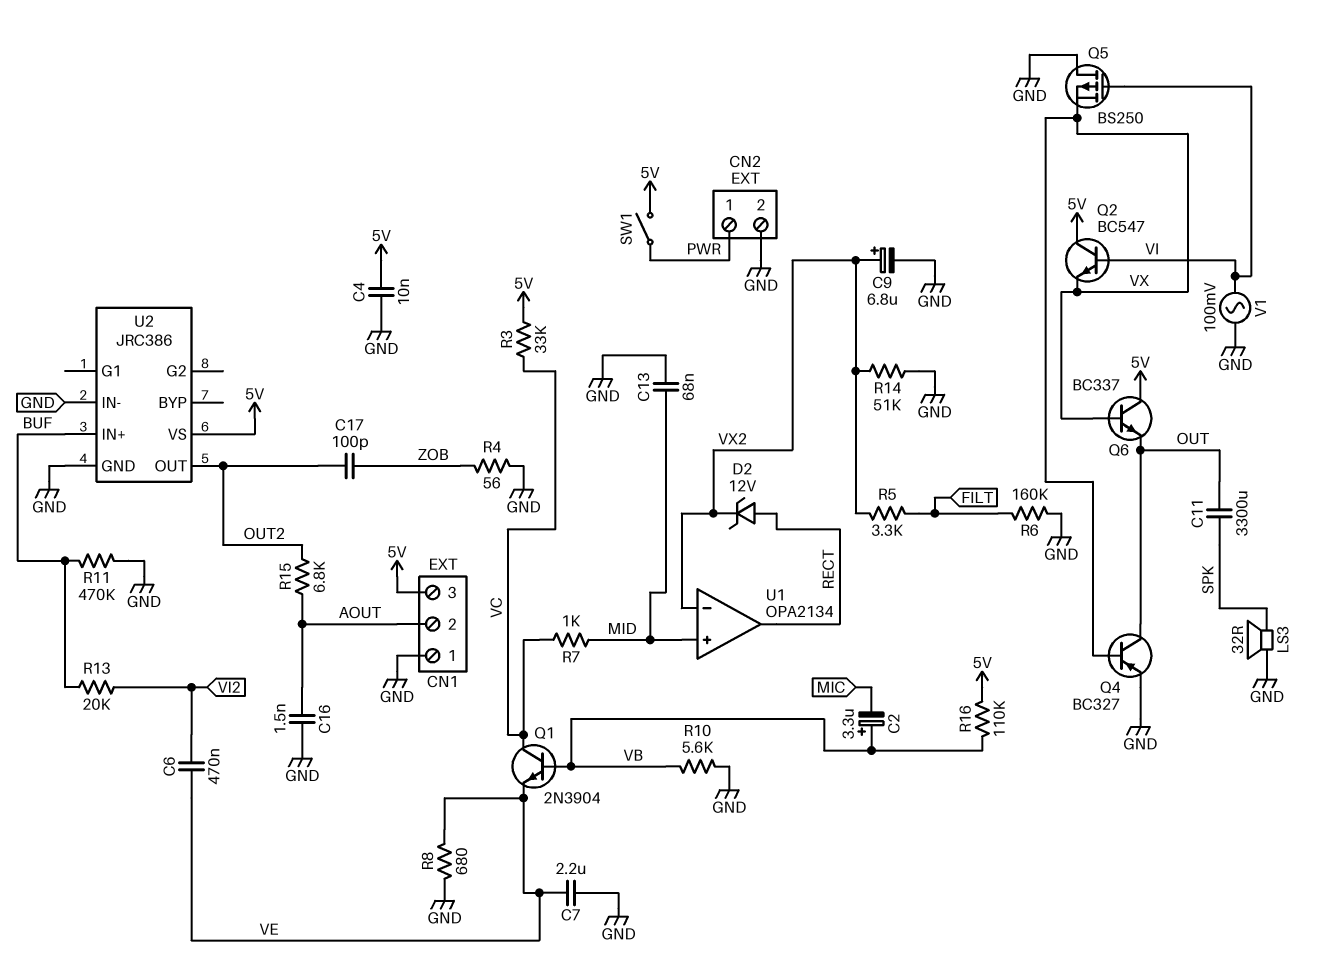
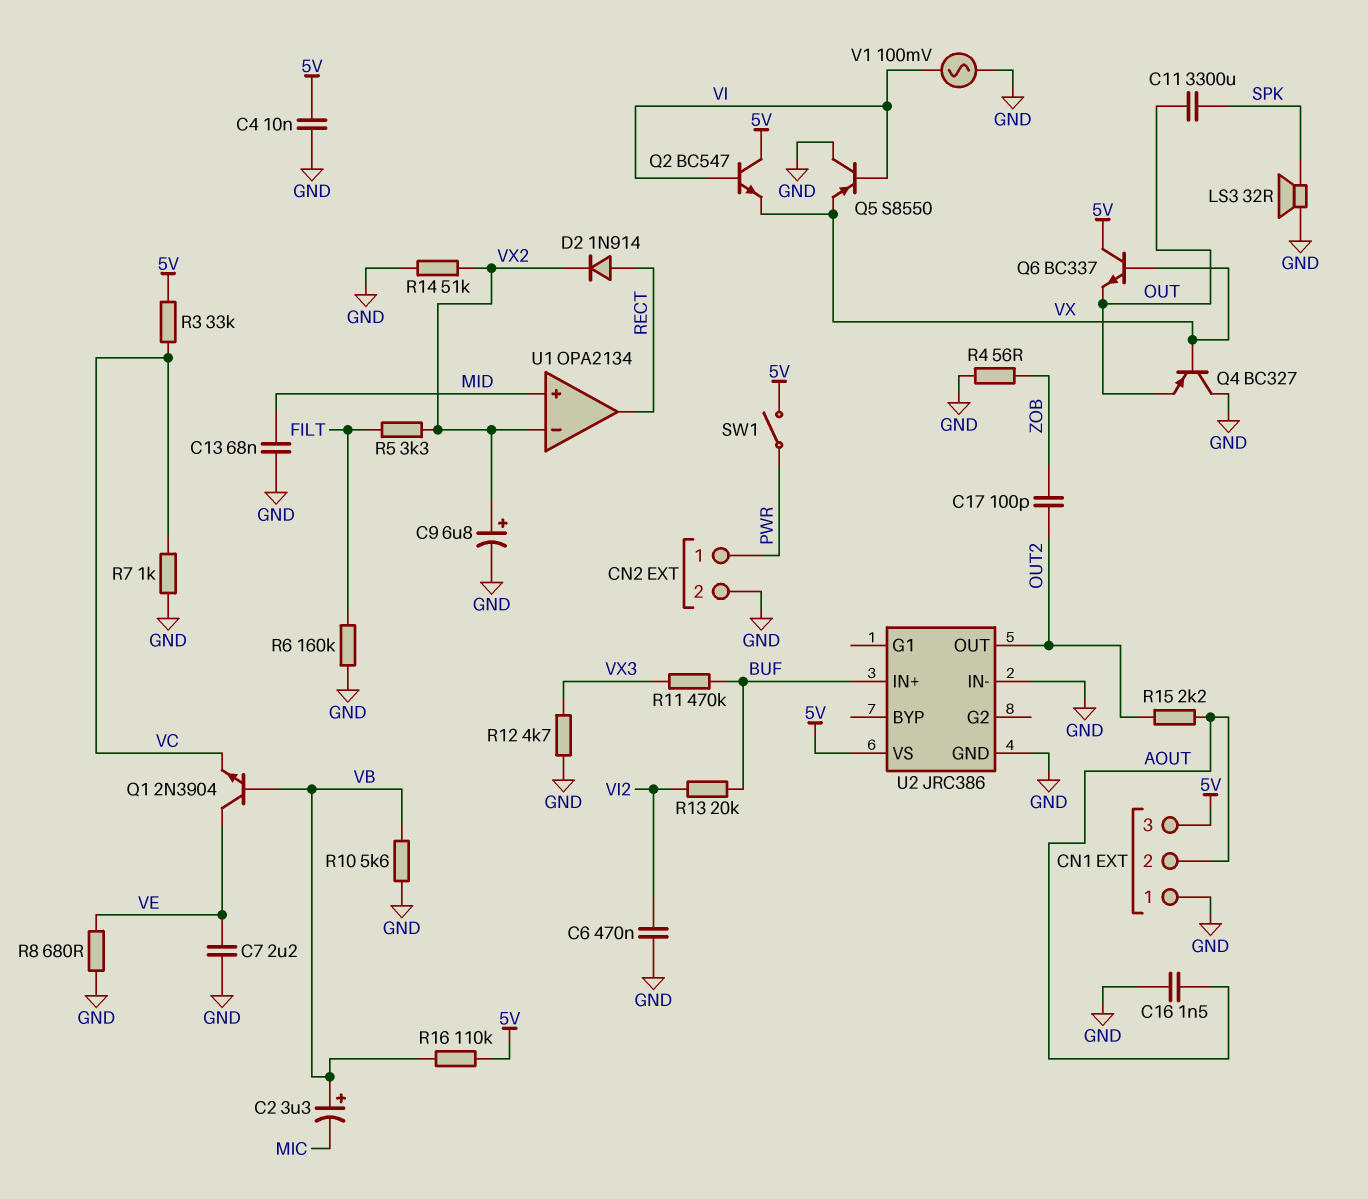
C6: 470nF (VE, VI2) -> 470nF (GND, VI2)
D2: zener 12V (A RECT, K VX2) -> diode 1N914 (A RECT, K VX2)
Q1: NPN 2N3904 (B VB, C VC, E VE) -> NPN 2N3904 (B VB, C VE, E VC)
Q4: PNP BC327 (B VX, C OUT, E GND) -> PNP BC327 (B VX, C GND, E OUT)
Q5: PMOS BS250 (G VI, D GND, S VX) -> PNP S8550 (B VI, C GND, E VX)
R7: 1k (MID, VC) -> 1k (GND, VC)
R11: 470k (BUF, GND) -> 470k (BUF, VX3)
R12: none -> 4.7k (GND, VX3)
R15: 6.8k (AOUT, OUT2) -> 2.2k (AOUT, OUT2)

